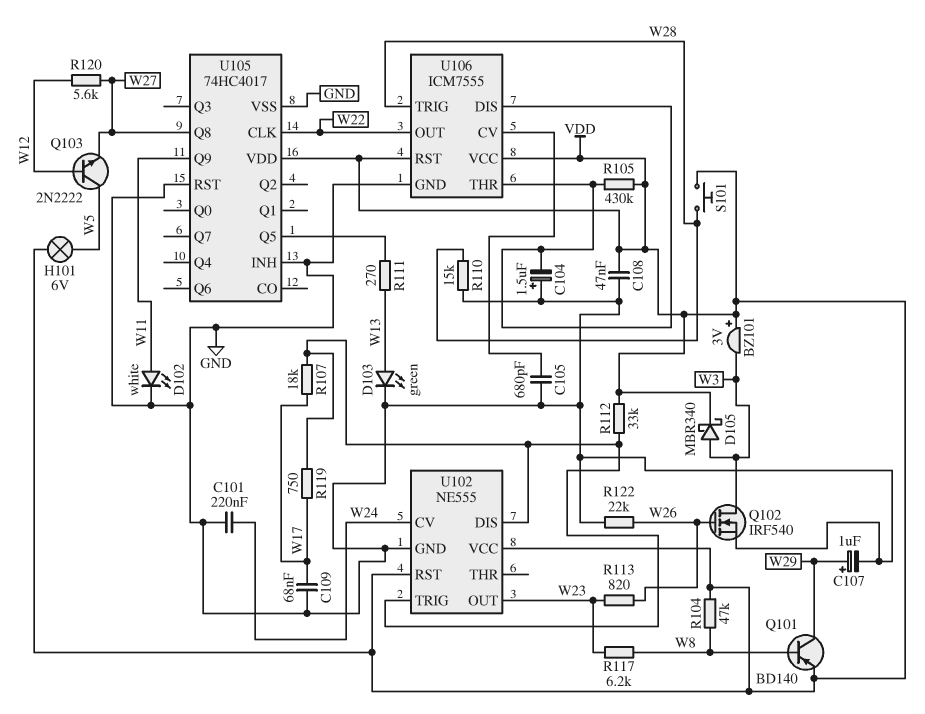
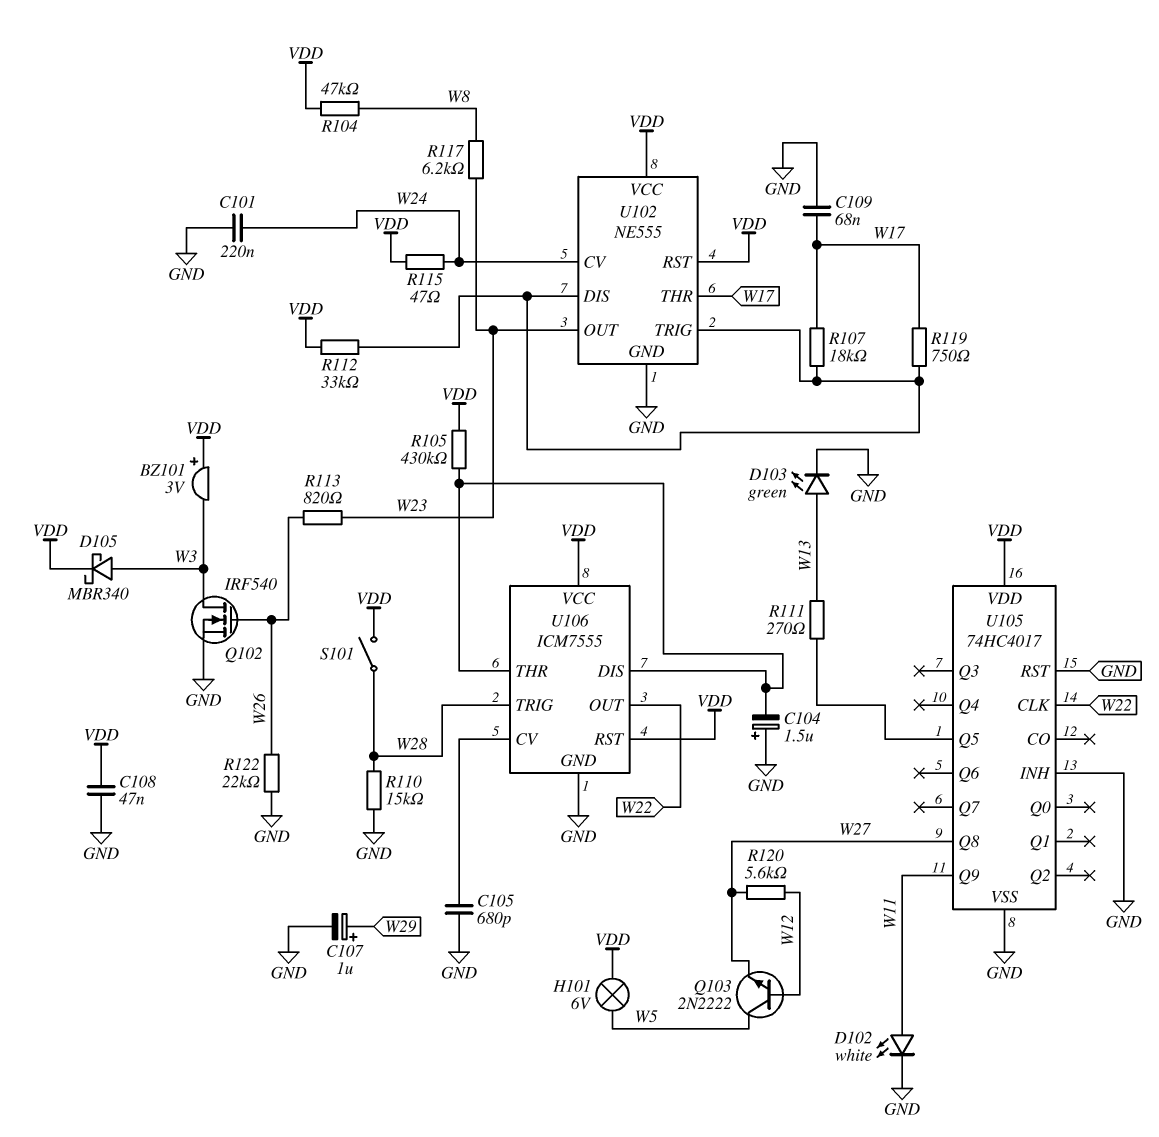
Q101: PNP BD140 (B W8, C W29, E VDD) -> none
R115: none -> 47 (VDD, W24)
S101: button (VDD, W28) -> switch (VDD, W28)
U102 pin THR: none -> W17

